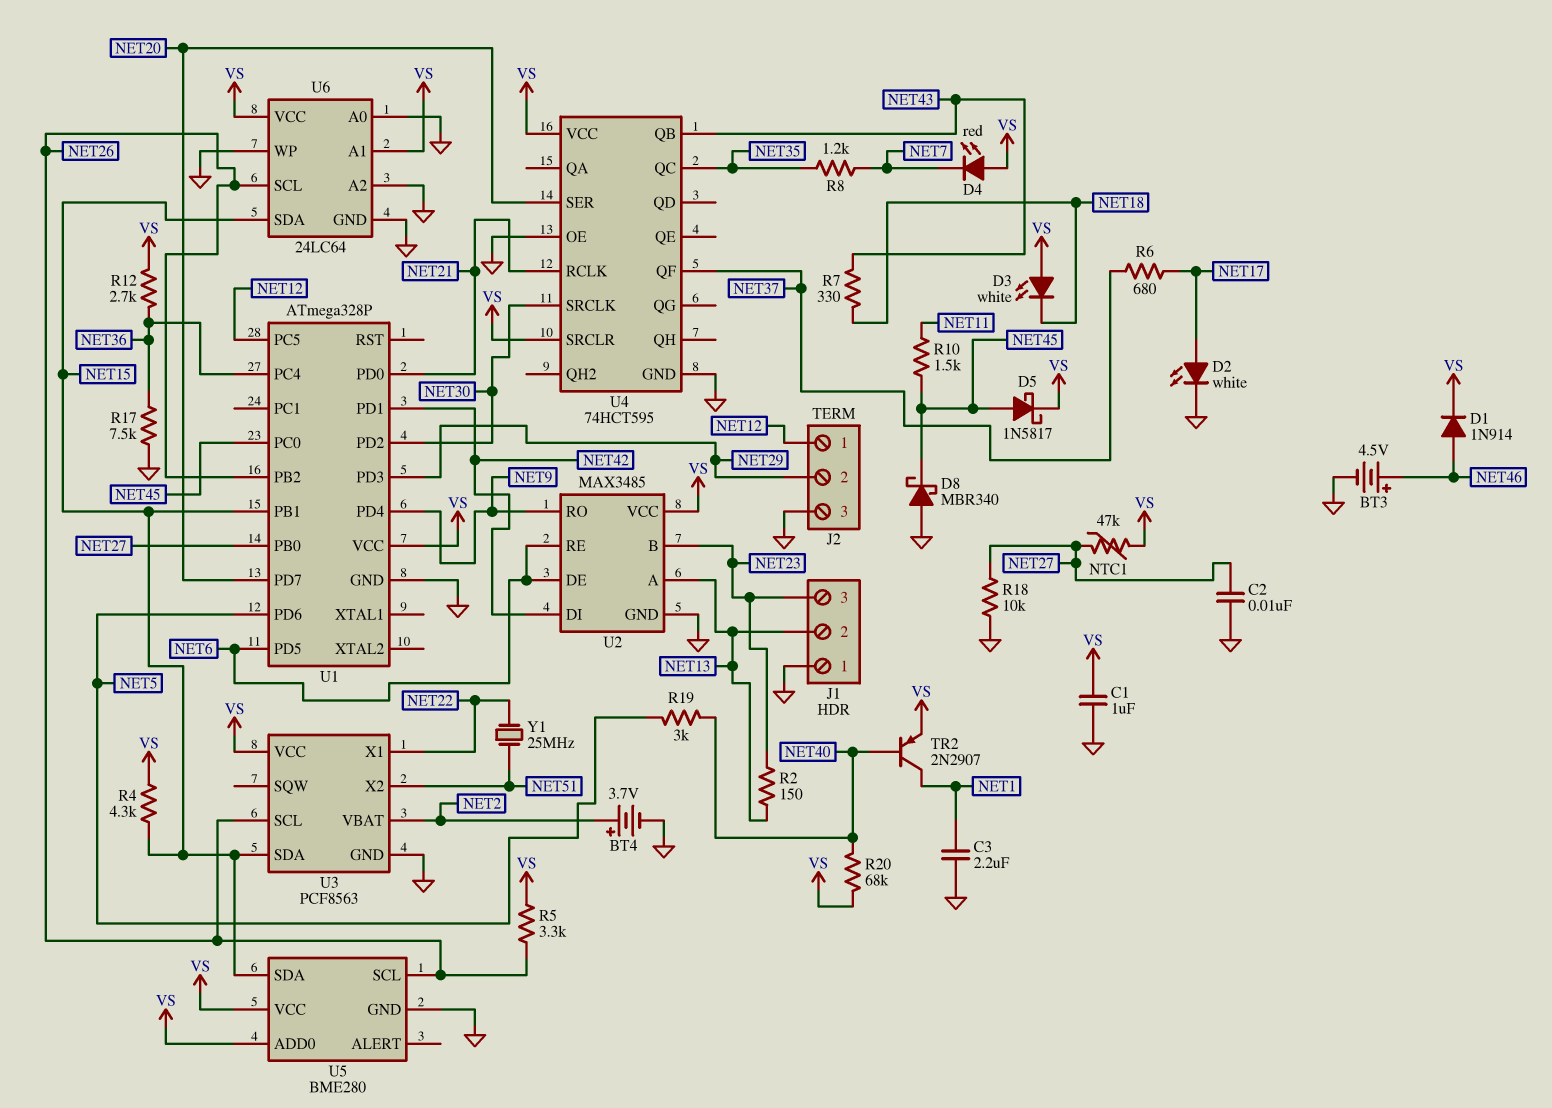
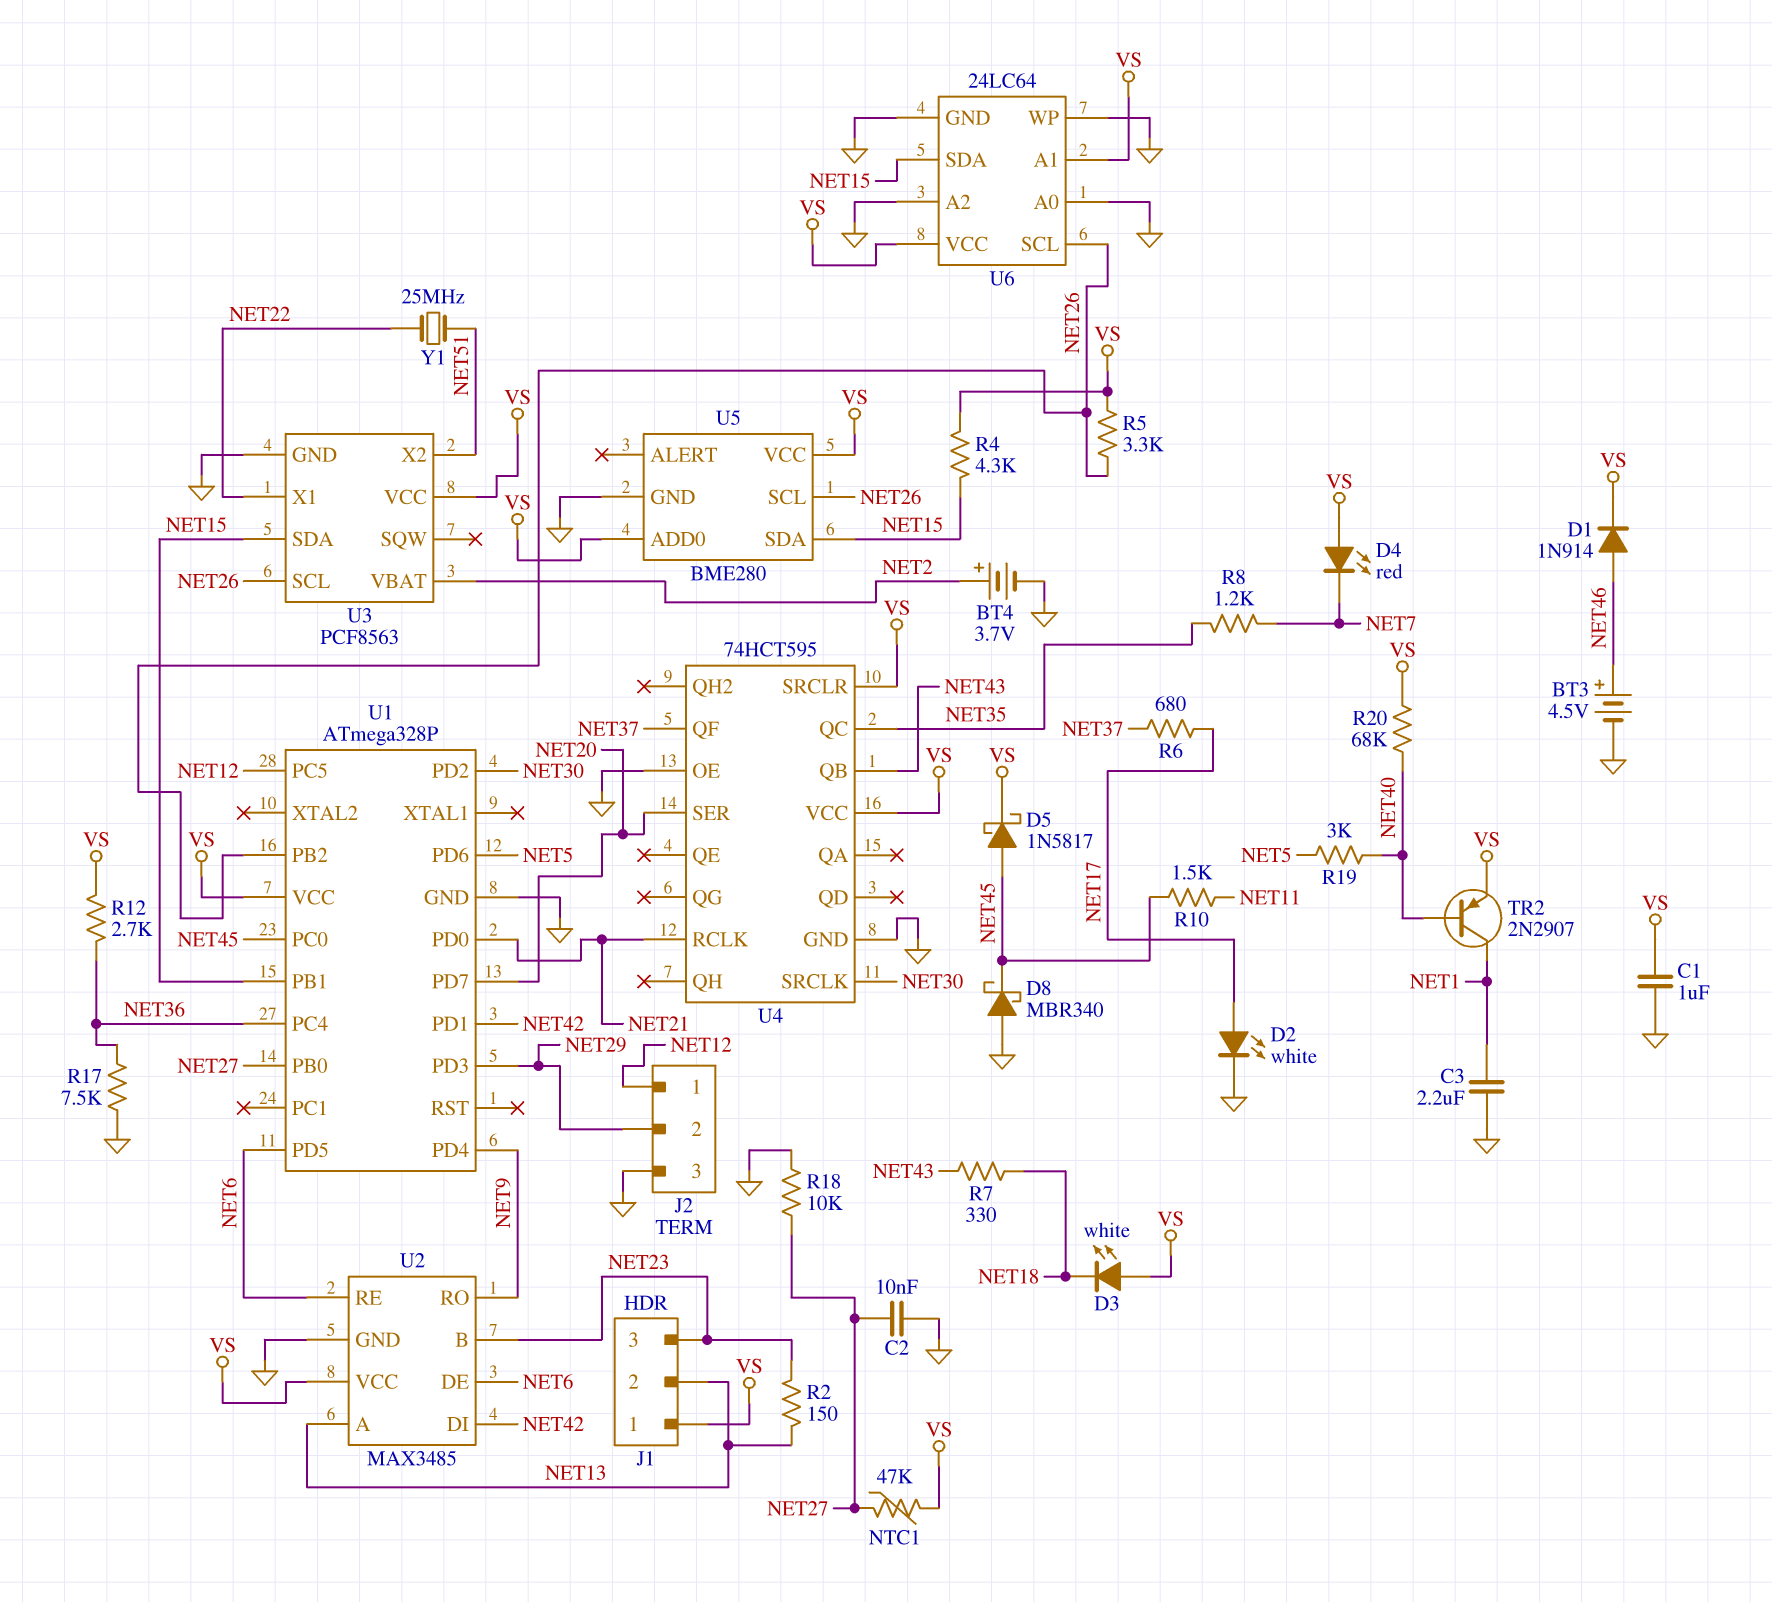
J1 pin 1: GND -> VS

